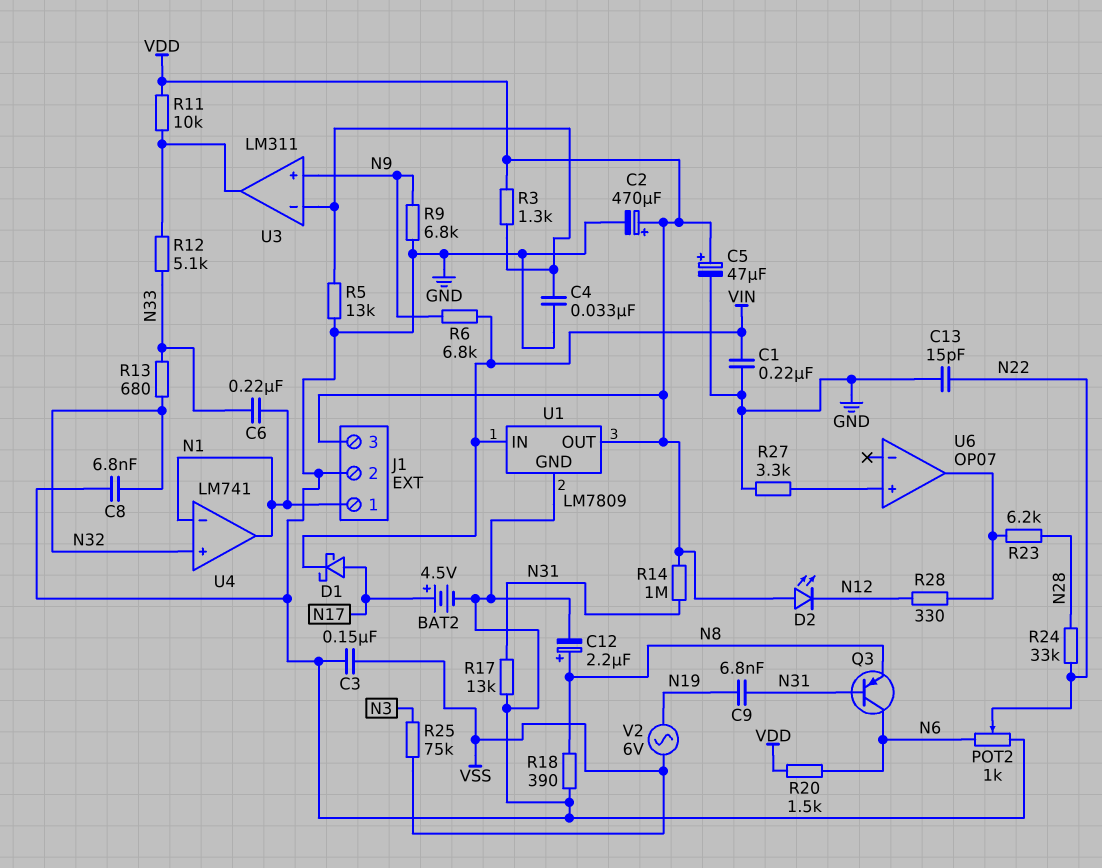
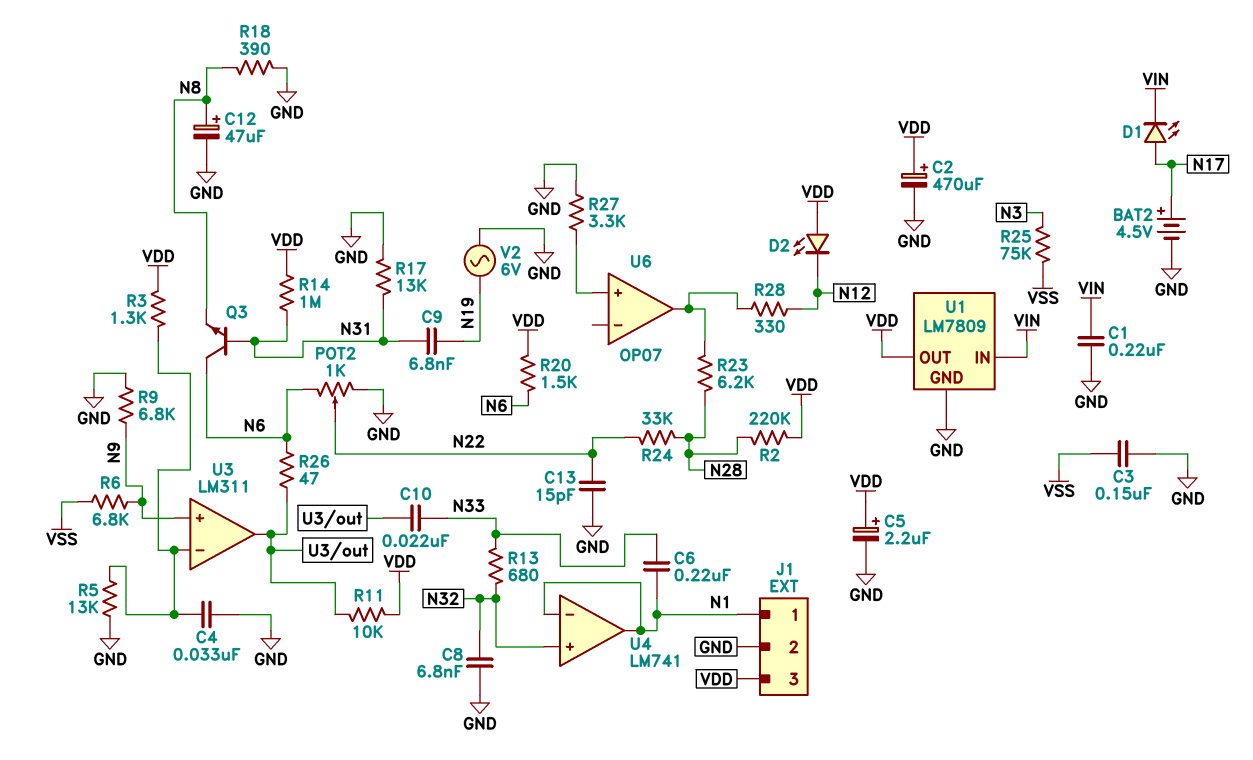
C5: 47uF (plus VDD, minus GND) -> 2.2uF (plus VDD, minus GND)
C10: none -> 22nF (N33, U3/out)
C12: 2.2uF (plus N8, minus GND) -> 47uF (plus N8, minus GND)
D1: schottky (A N17, K VIN) -> LED (A N17, K VIN)
Q3: PNP (B N31, C N6, E N8) -> NPN (B N31, C N6, E N8)
R2: none -> 220k (N28, VDD)
R6: 6.8k (N9, VIN) -> 6.8k (N9, VSS)
R12: 5.1k (N33, U3/out) -> none
R26: none -> 47 (N6, U3/out)
V2: AC 6V (N19, VSS) -> AC 6V (GND, N19)

